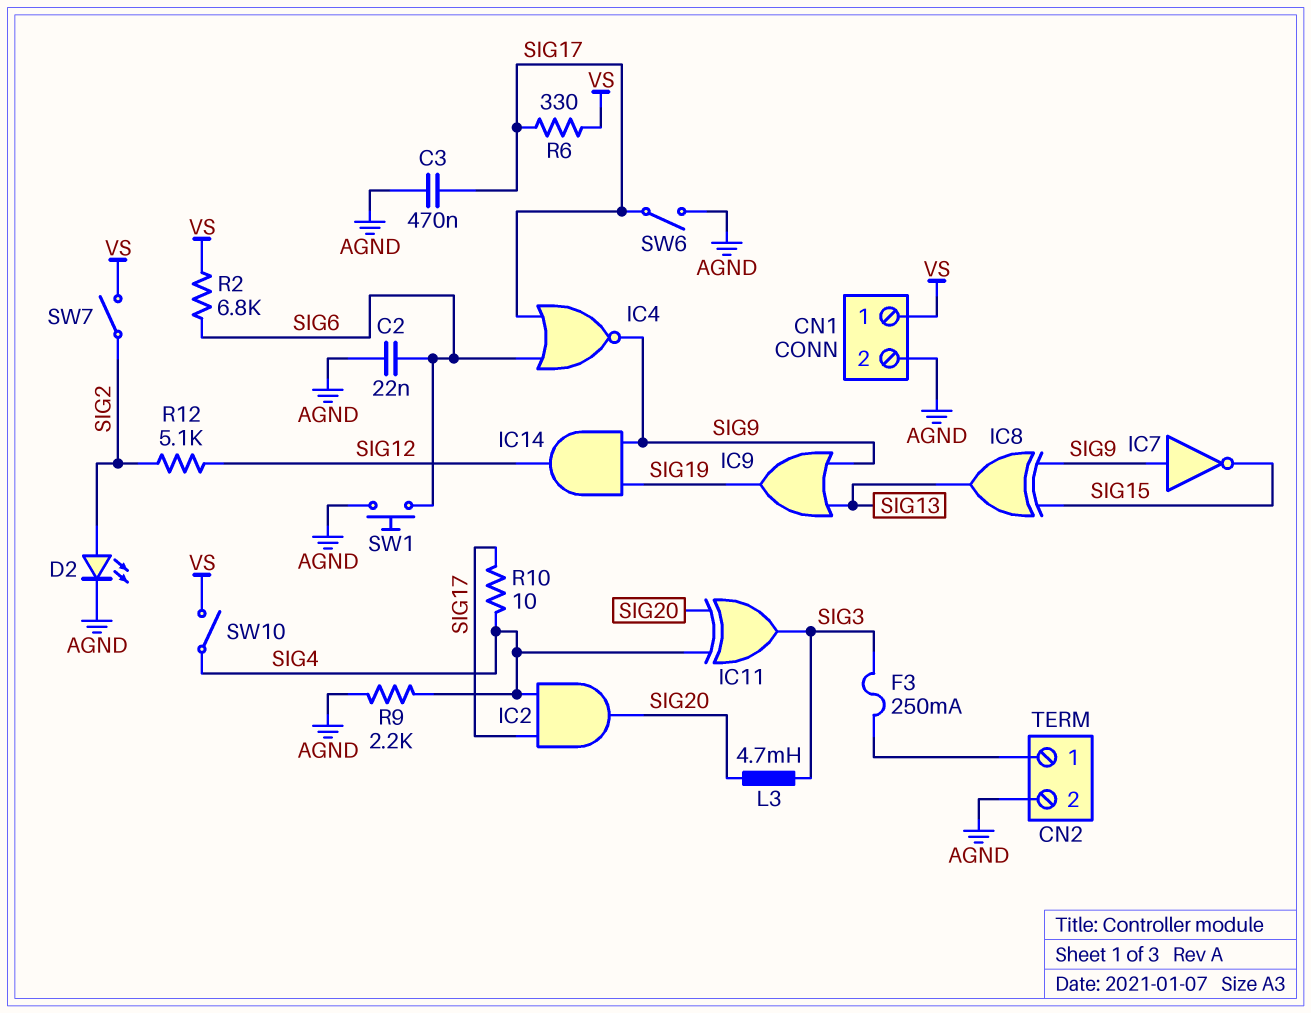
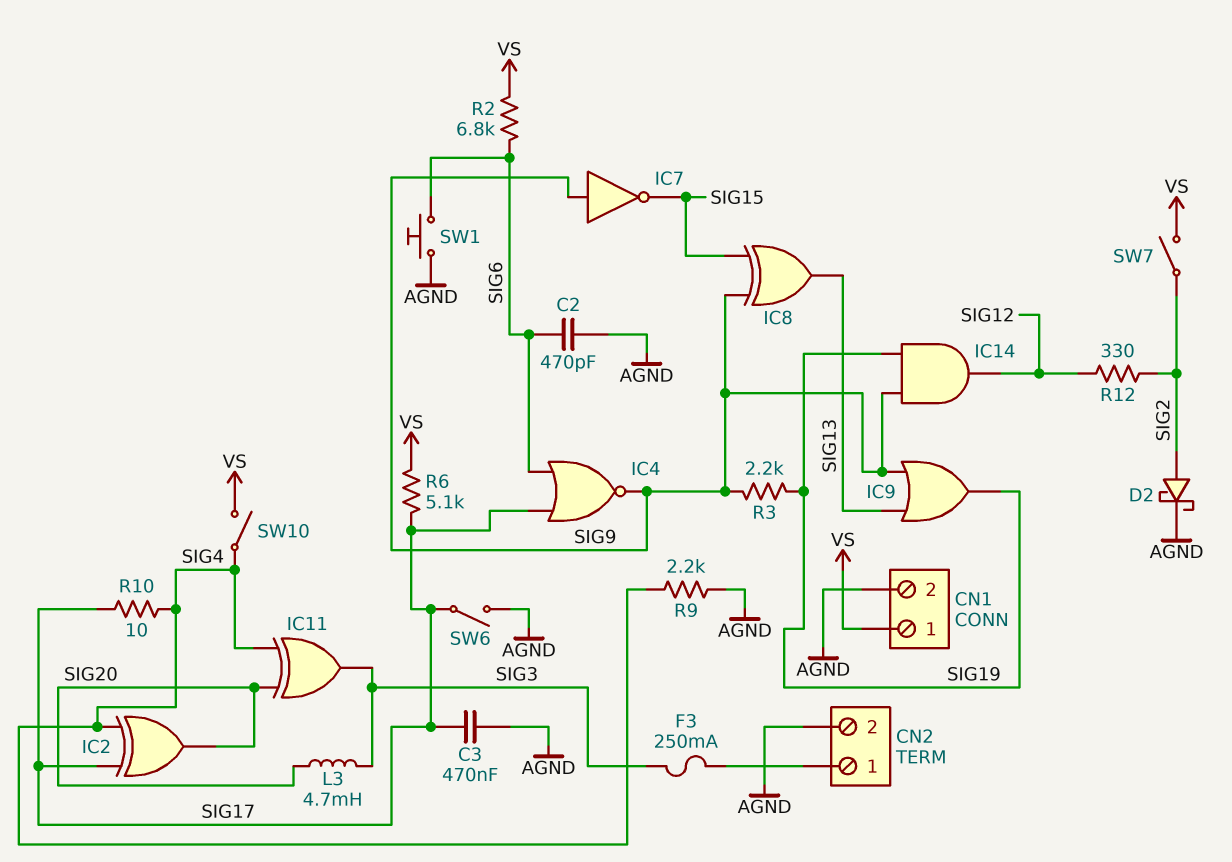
C2: 22nF (AGND, SIG6) -> 470pF (AGND, SIG6)
D2: LED (A SIG2, K AGND) -> schottky (A SIG2, K AGND)
IC2: AND (in SIG4, in SIG17, out SIG20) -> XOR (in SIG4, in SIG17, out SIG20)
R3: none -> 2.2k (SIG9, SIG19)
R6: 330 (SIG17, VS) -> 5.1k (SIG17, VS)
R12: 5.1k (SIG2, SIG12) -> 330 (SIG2, SIG12)

